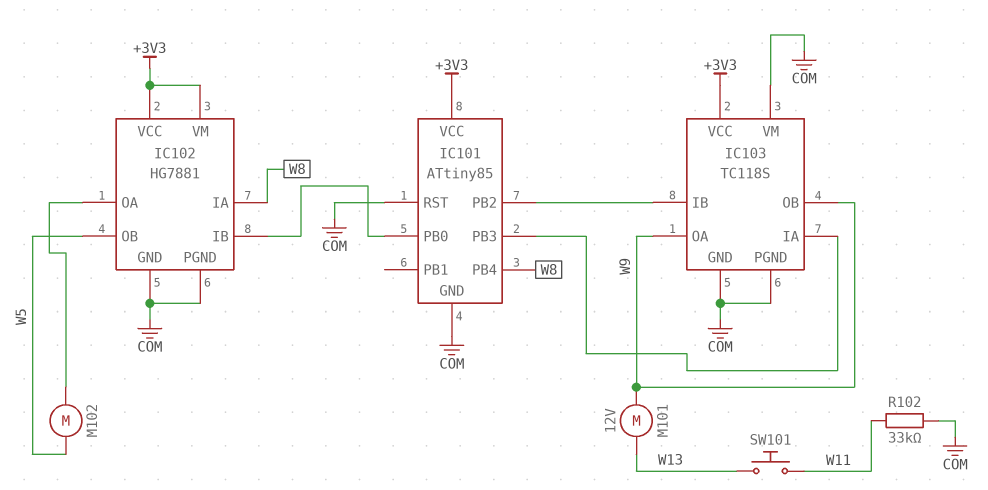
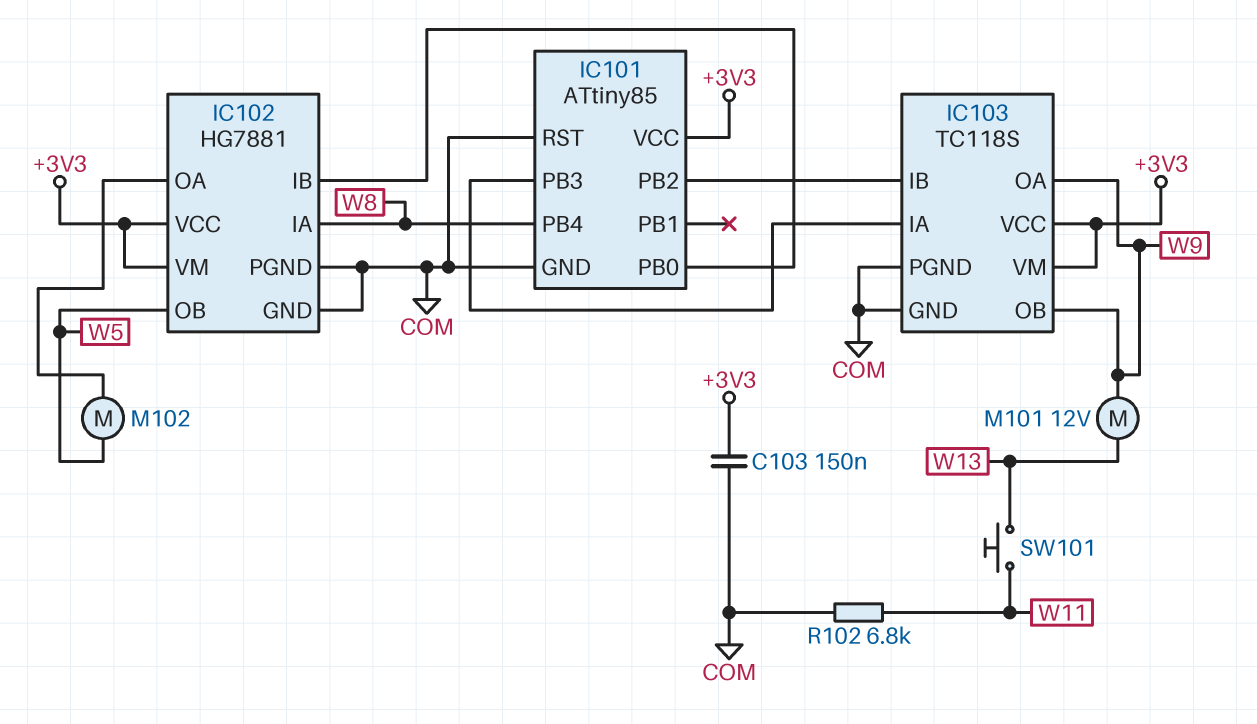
C103: none -> 150nF (+3V3, COM)
IC103 pin VM: COM -> +3V3
R102: 33k (COM, W11) -> 6.8k (COM, W11)

